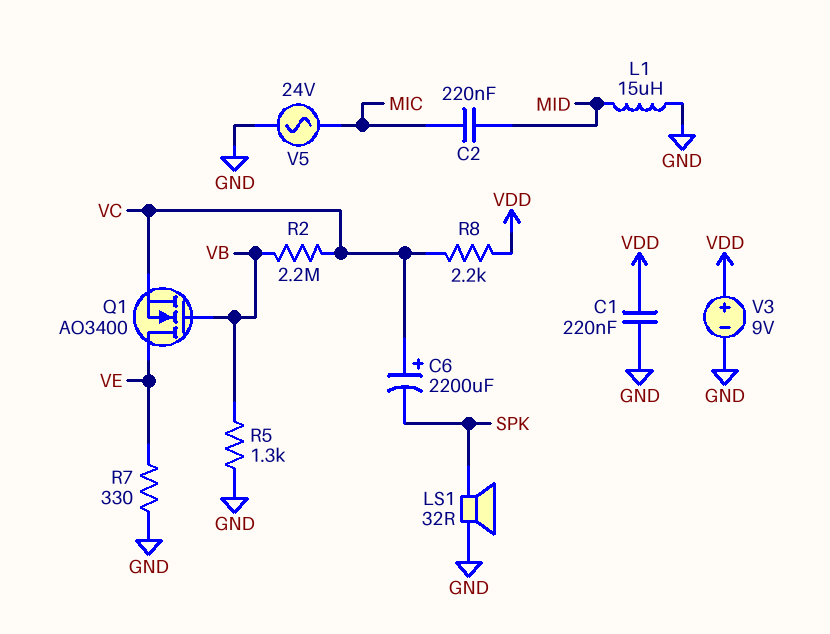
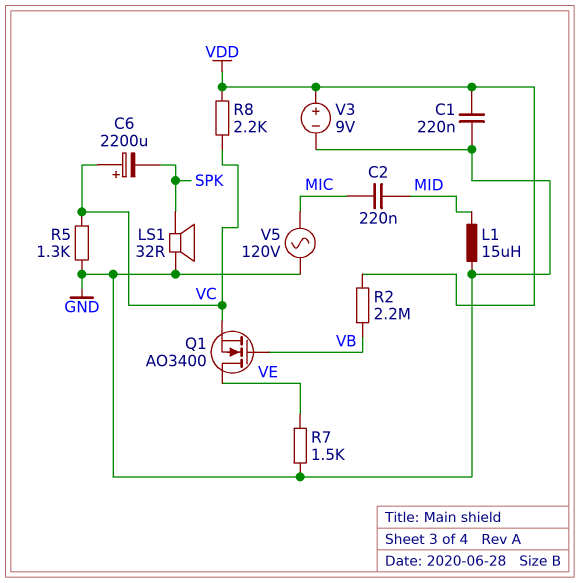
R2: 2.2M (VB, VC) -> 2.2M (VB, VDD)
R5: 1.3k (GND, VB) -> 1.3k (GND, VC)
R7: 330 (GND, VE) -> 1.5k (GND, VE)
V5: AC 24V (GND, MIC) -> AC 120V (GND, MIC)

